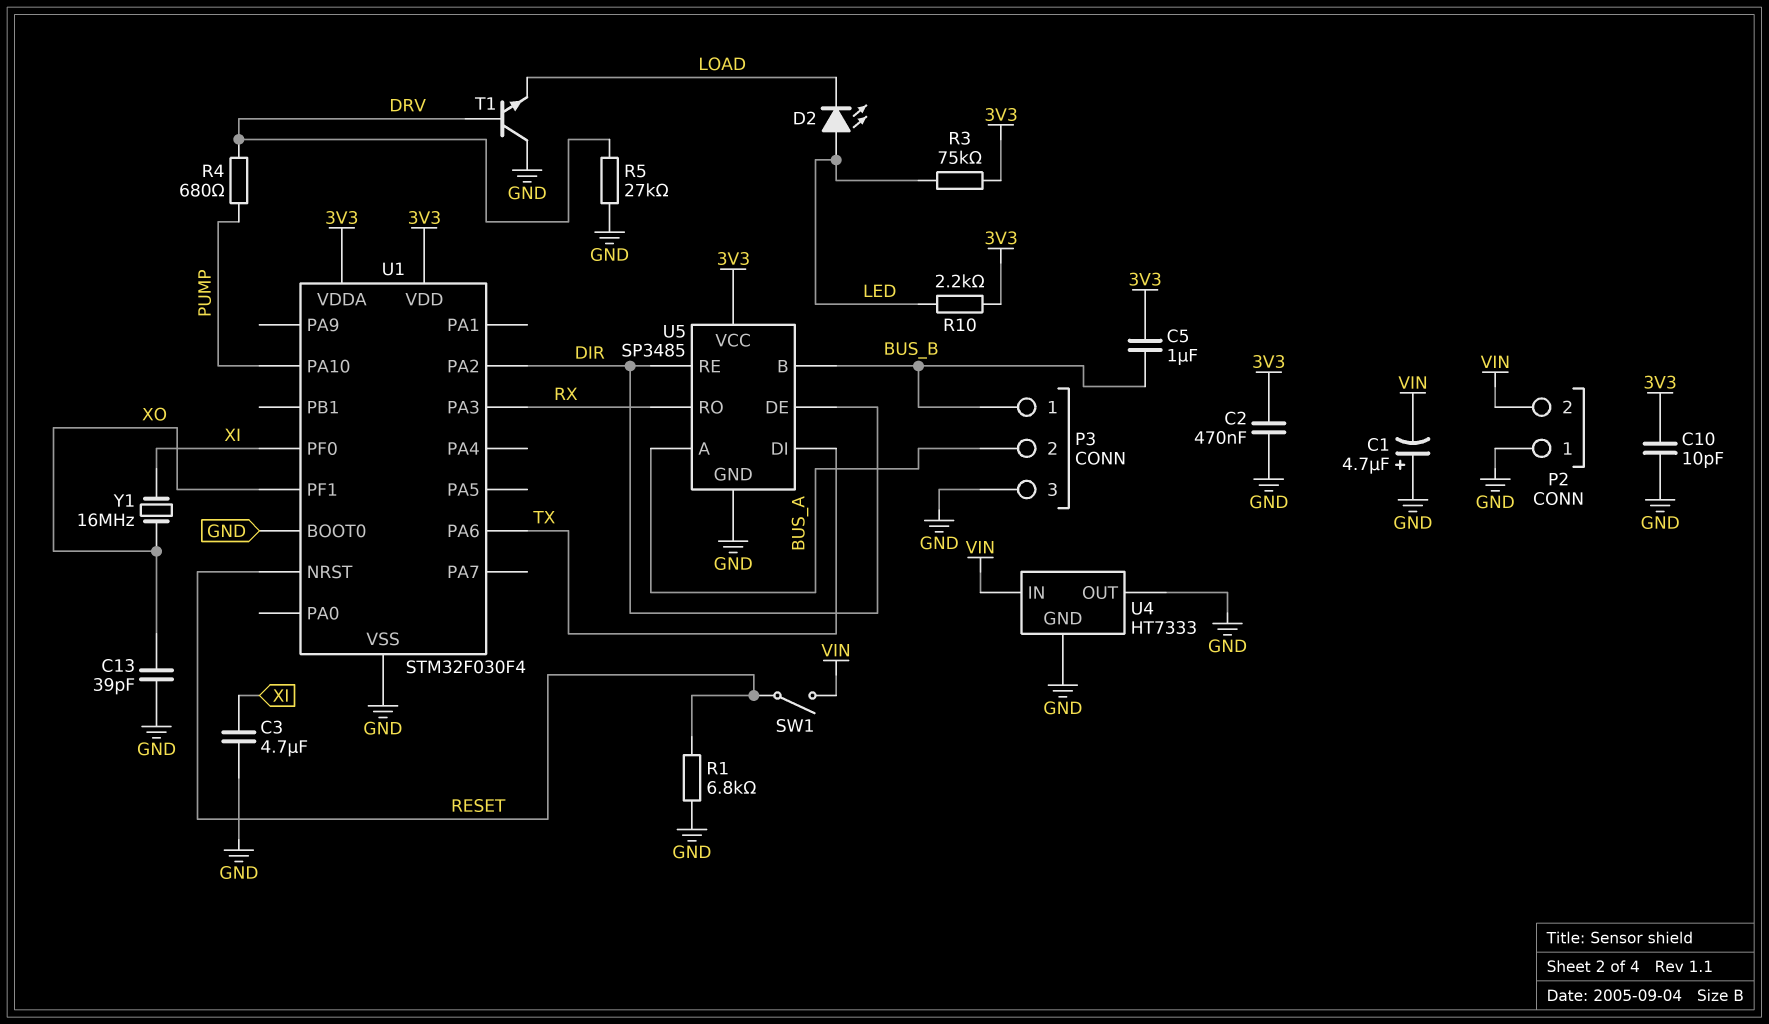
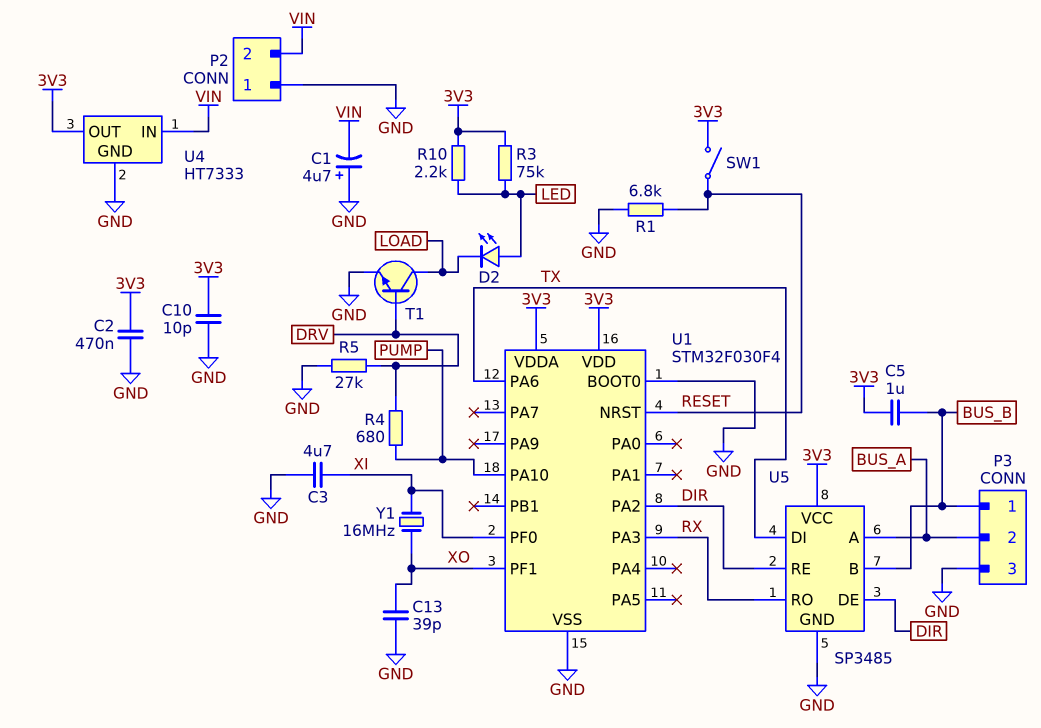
SW1: switch (RESET, VIN) -> switch (3V3, RESET)
T1: NPN (B DRV, C GND, E LOAD) -> NPN (B DRV, C LOAD, E GND)
U4 pin OUT: GND -> 3V3

